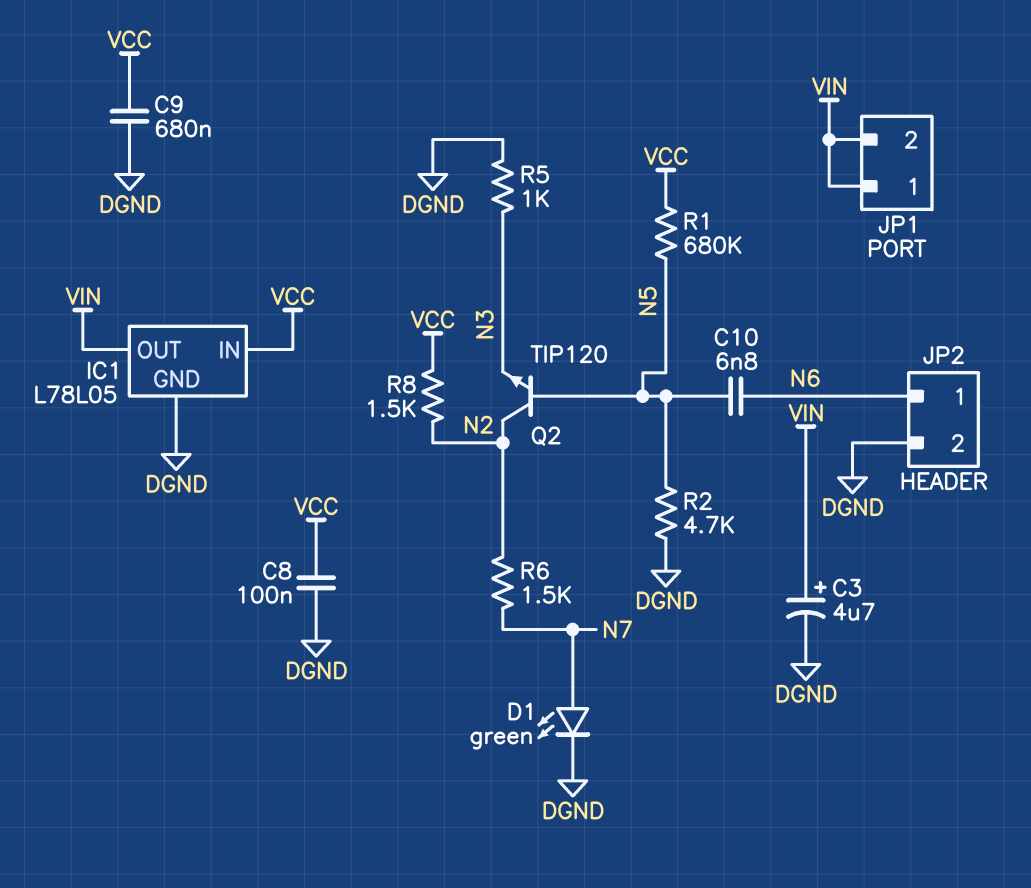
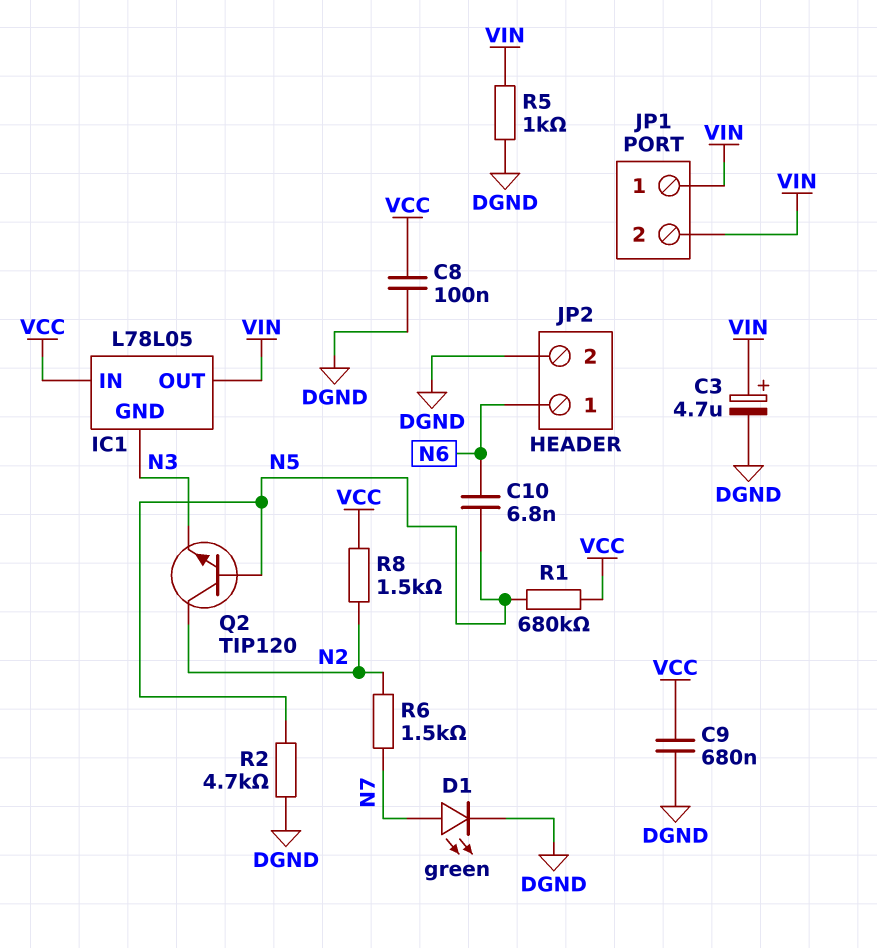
IC1 pin GND: DGND -> N3
R5: 1k (DGND, N3) -> 1k (DGND, VIN)

